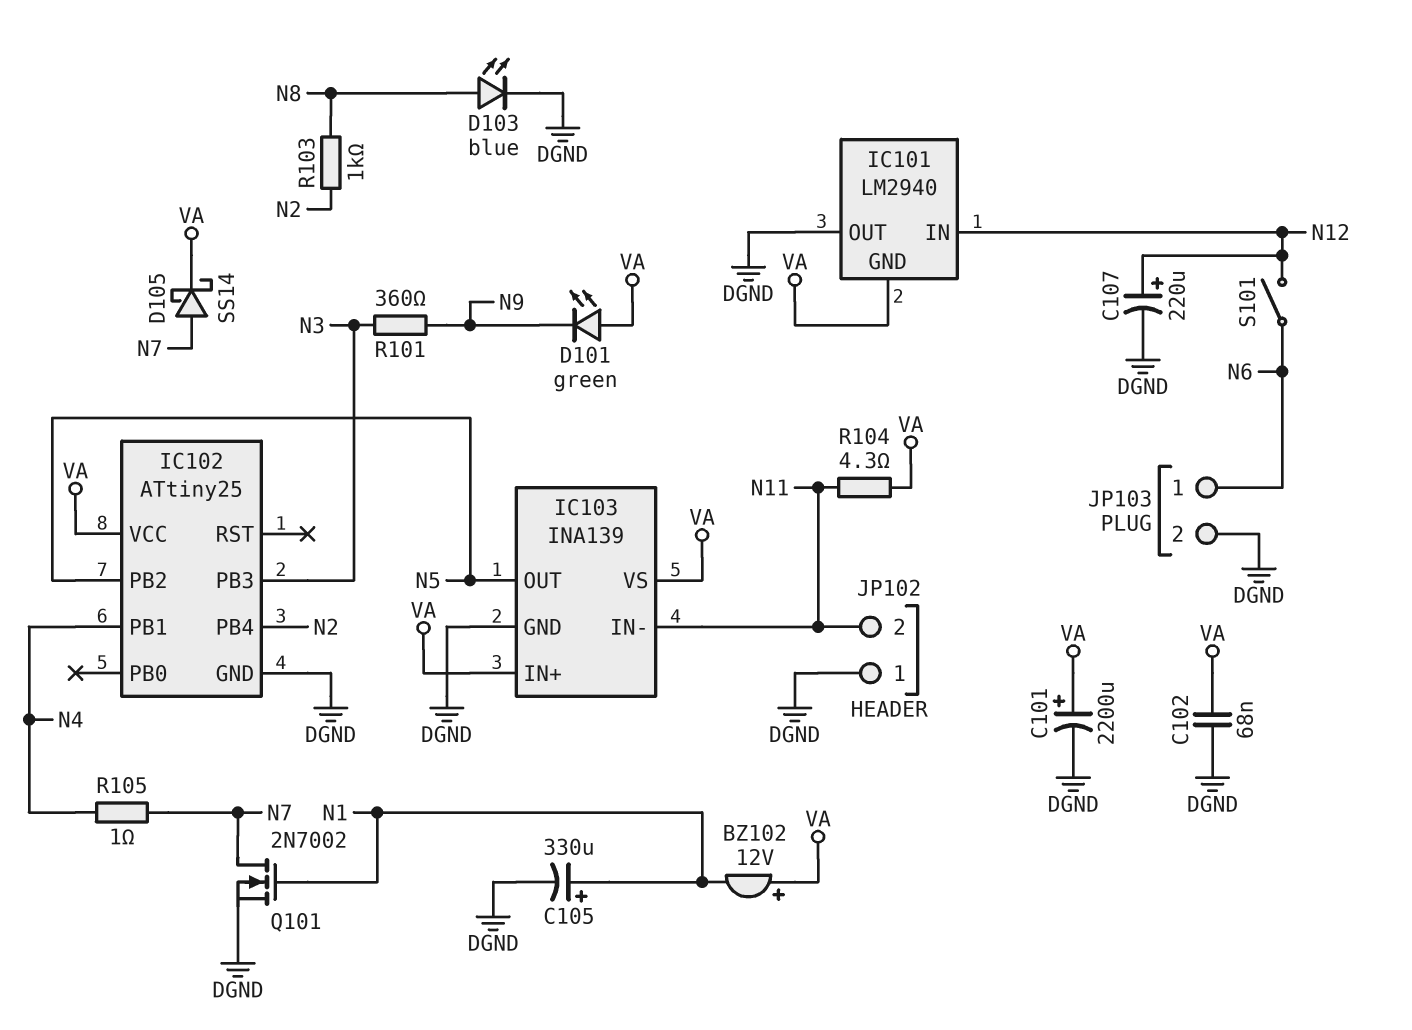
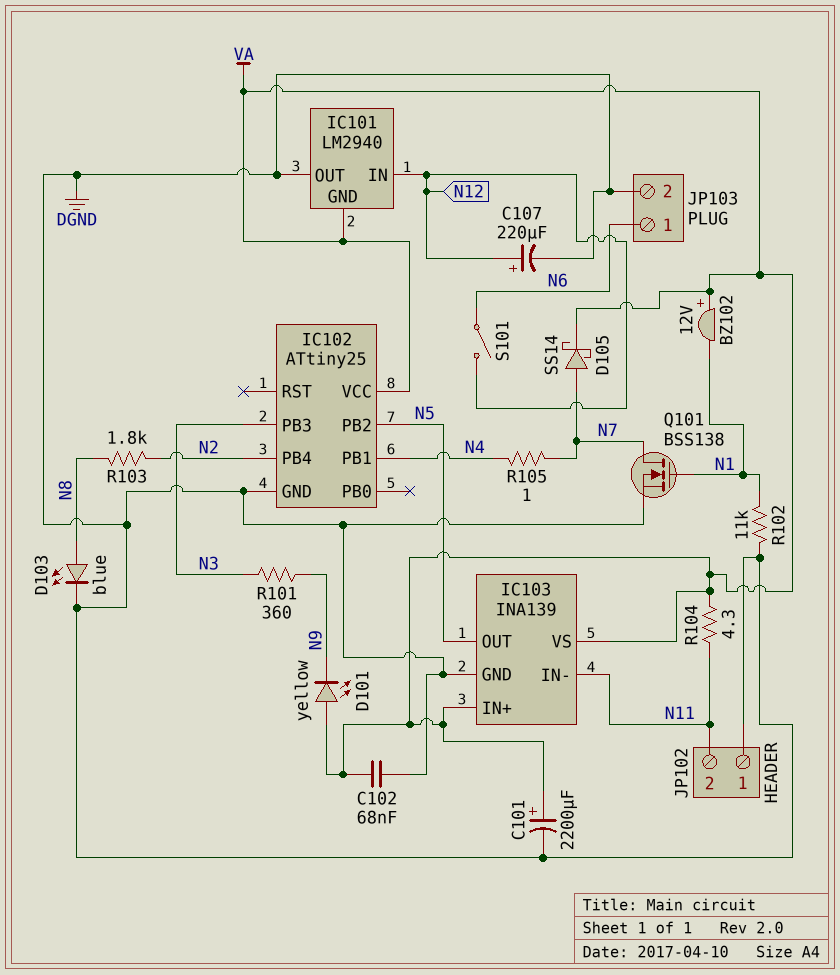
C105: 330uF (plus N1, minus DGND) -> none
D101: LED green (A VA, K N9) -> LED yellow (A VA, K N9)
Q101: NMOS 2N7002 (G N1, D N7, S DGND) -> NMOS BSS138 (G N1, D N7, S DGND)
R102: none -> 11k (DGND, N1)
R103: 1k (N2, N8) -> 1.8k (N2, N8)

